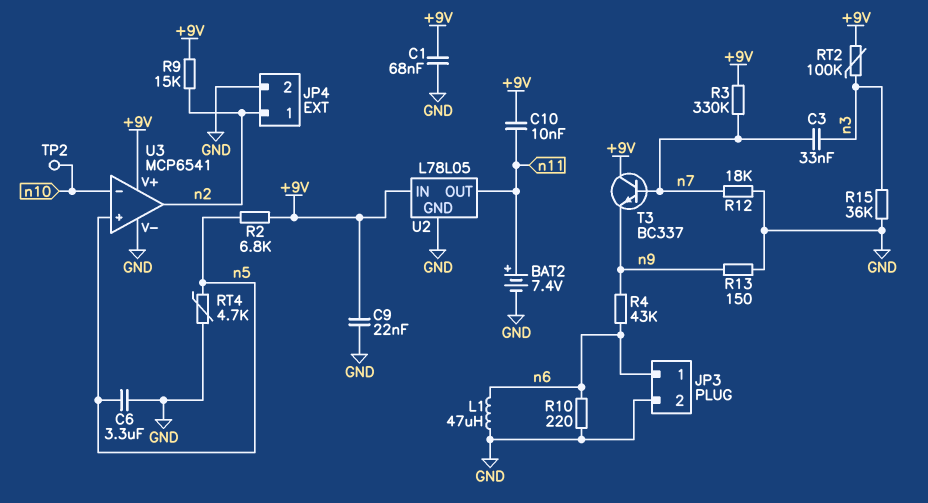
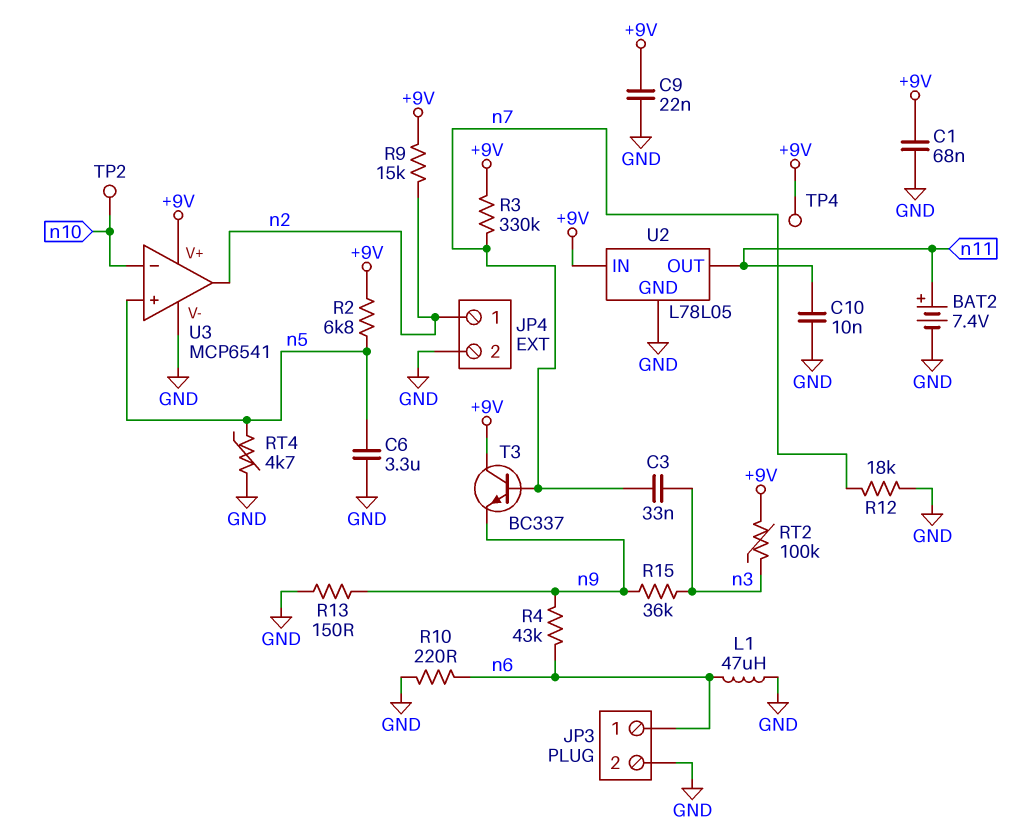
C10: 10nF (+9V, n11) -> 10nF (GND, n11)
R15: 36k (GND, n3) -> 36k (n3, n9)
TP4: none -> test point (+9V)

